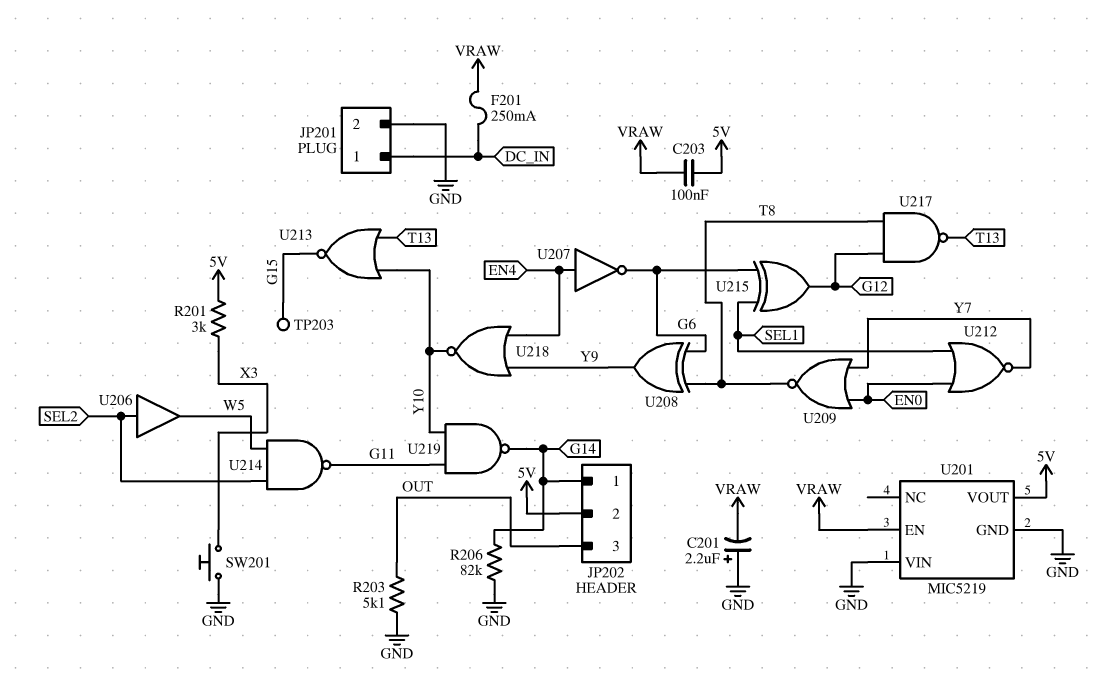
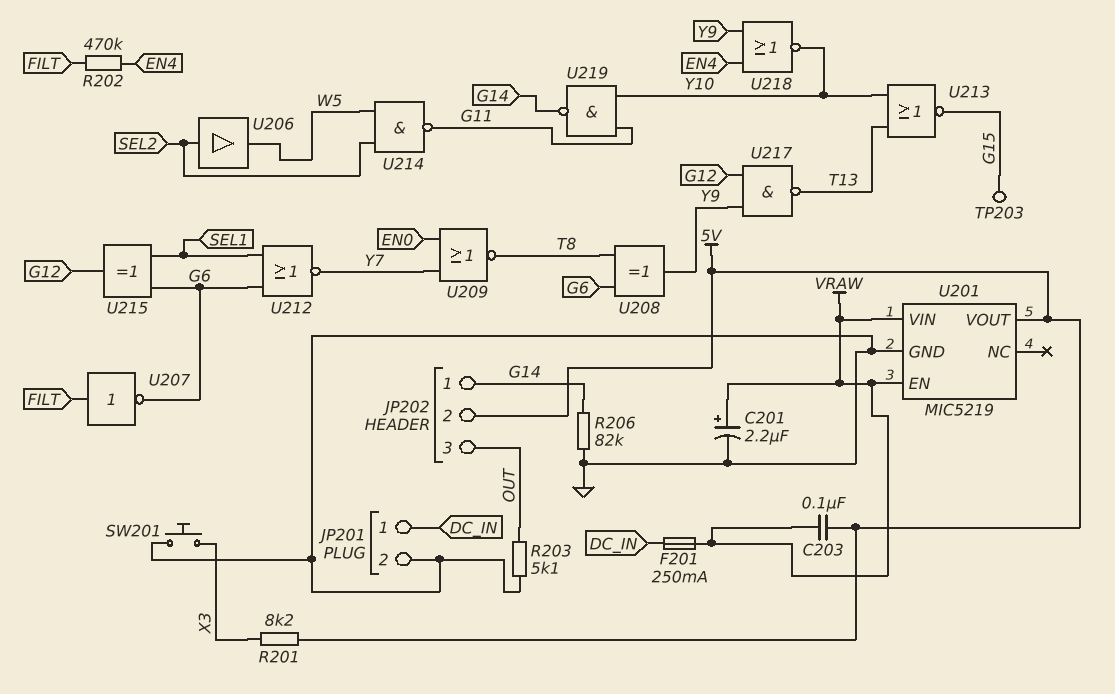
C201: 2.2uF (plus GND, minus VRAW) -> 2.2uF (plus VRAW, minus GND)
R201: 3k (5V, X3) -> 8.2k (5V, X3)
R202: none -> 470k (EN4, FILT)
U201 pin VIN: GND -> VRAW
U207: NOT (in EN4, out G6) -> NOT (in FILT, out G6)
U212: NOR (in EN0, in SEL1, out Y7) -> NOR (in G6, in SEL1, out Y7)
U217: NAND (in G12, in T8, out T13) -> NAND (in G12, in Y9, out T13)

